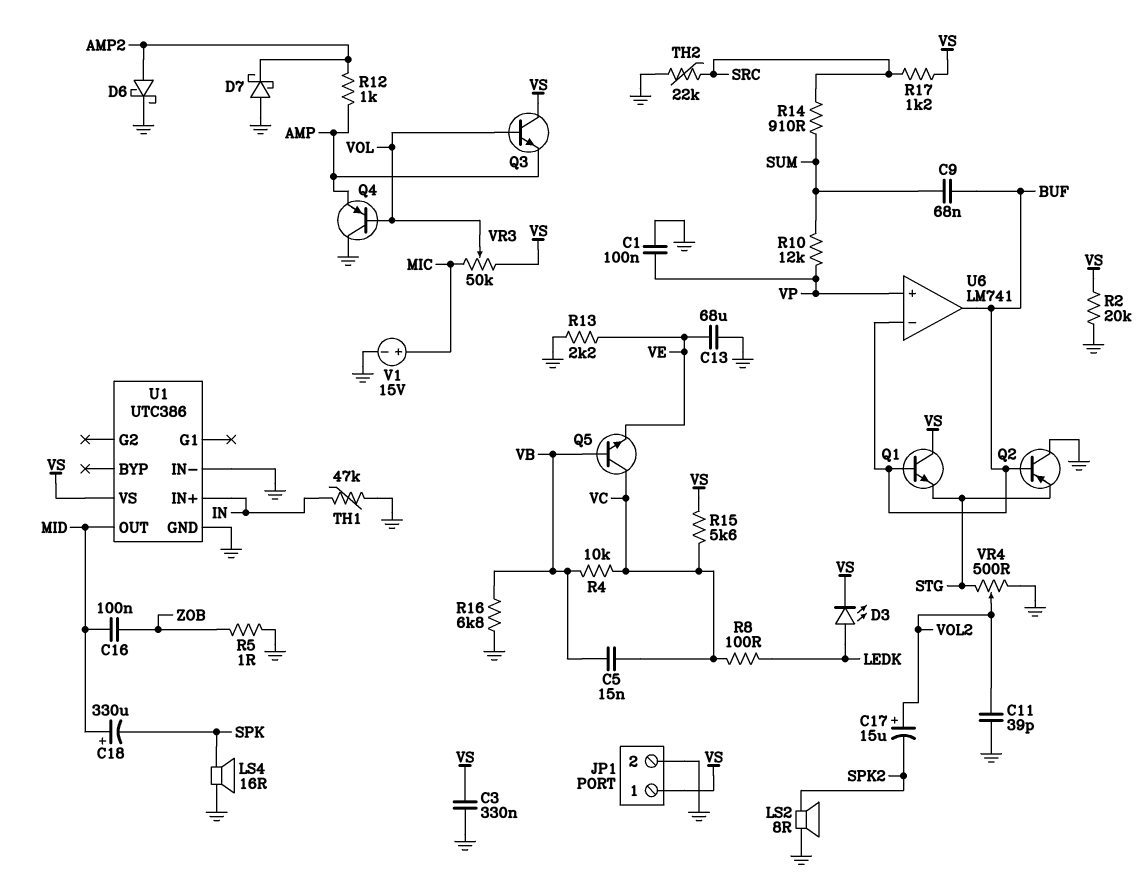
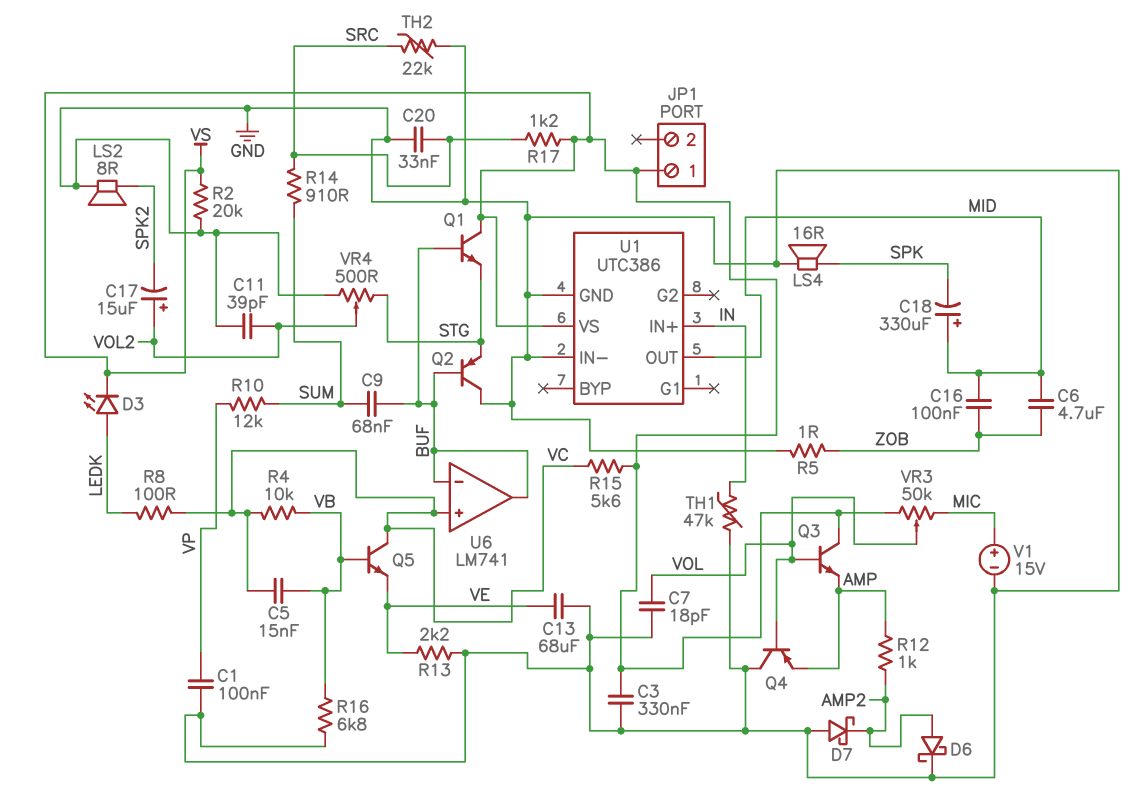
C6: none -> 4.7uF (MID, ZOB)
C7: none -> 18pF (GND, VOL)
C20: none -> 33nF (GND, SRC)
JP1 pin 2: GND -> none
U6 pin in+: VP -> VC

